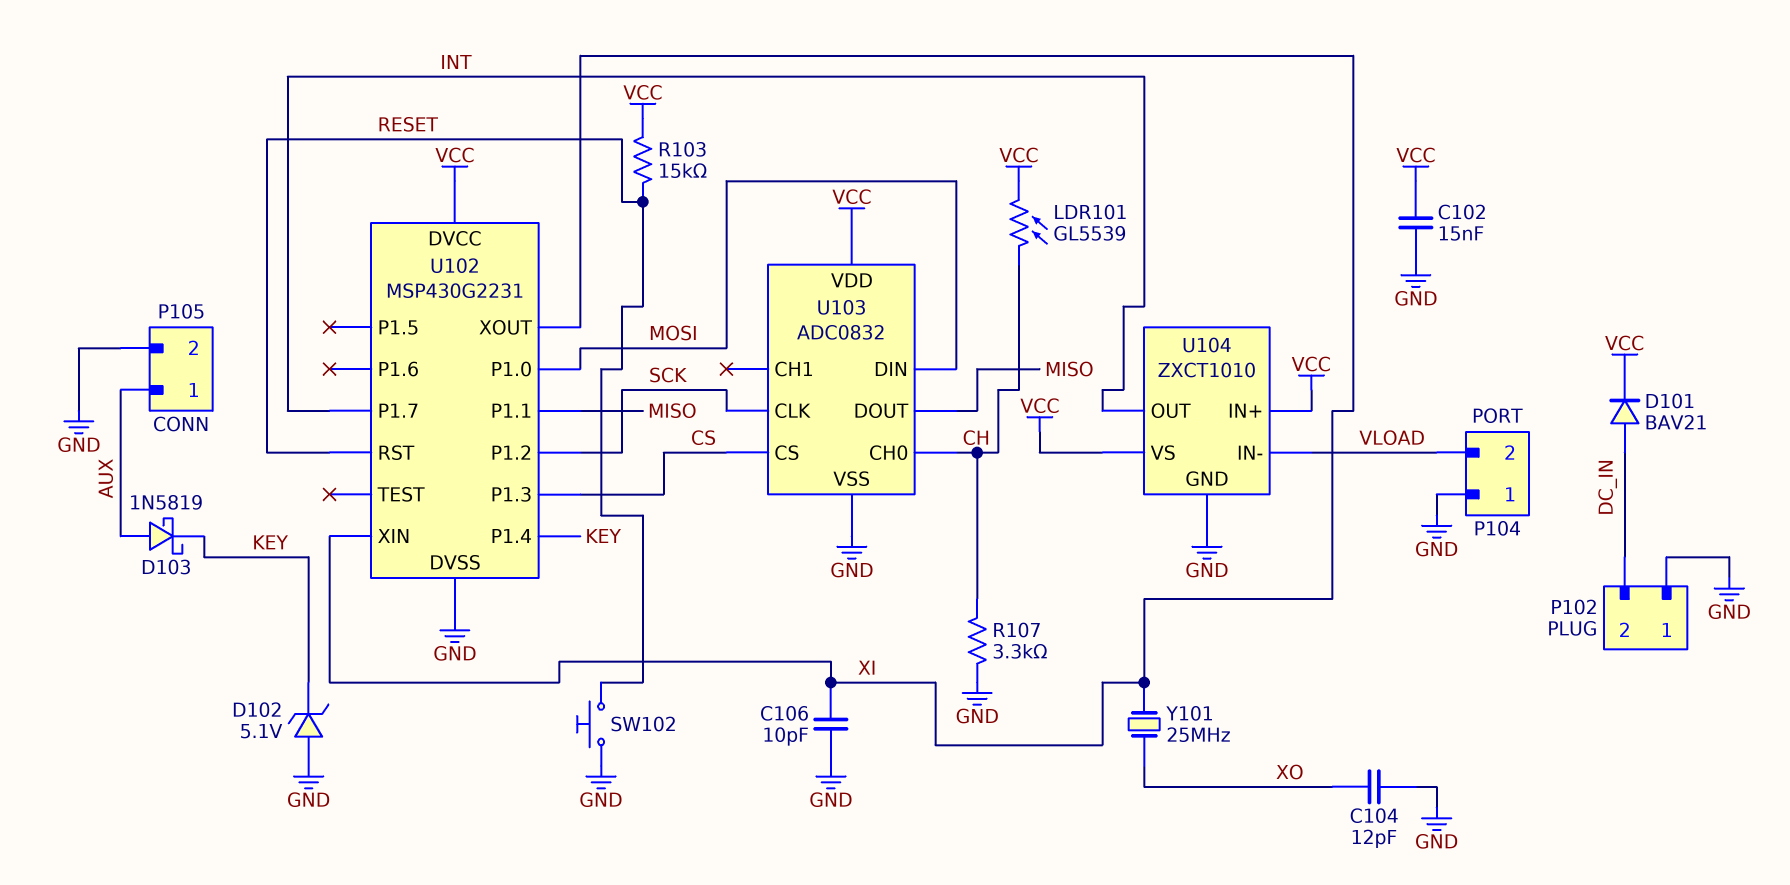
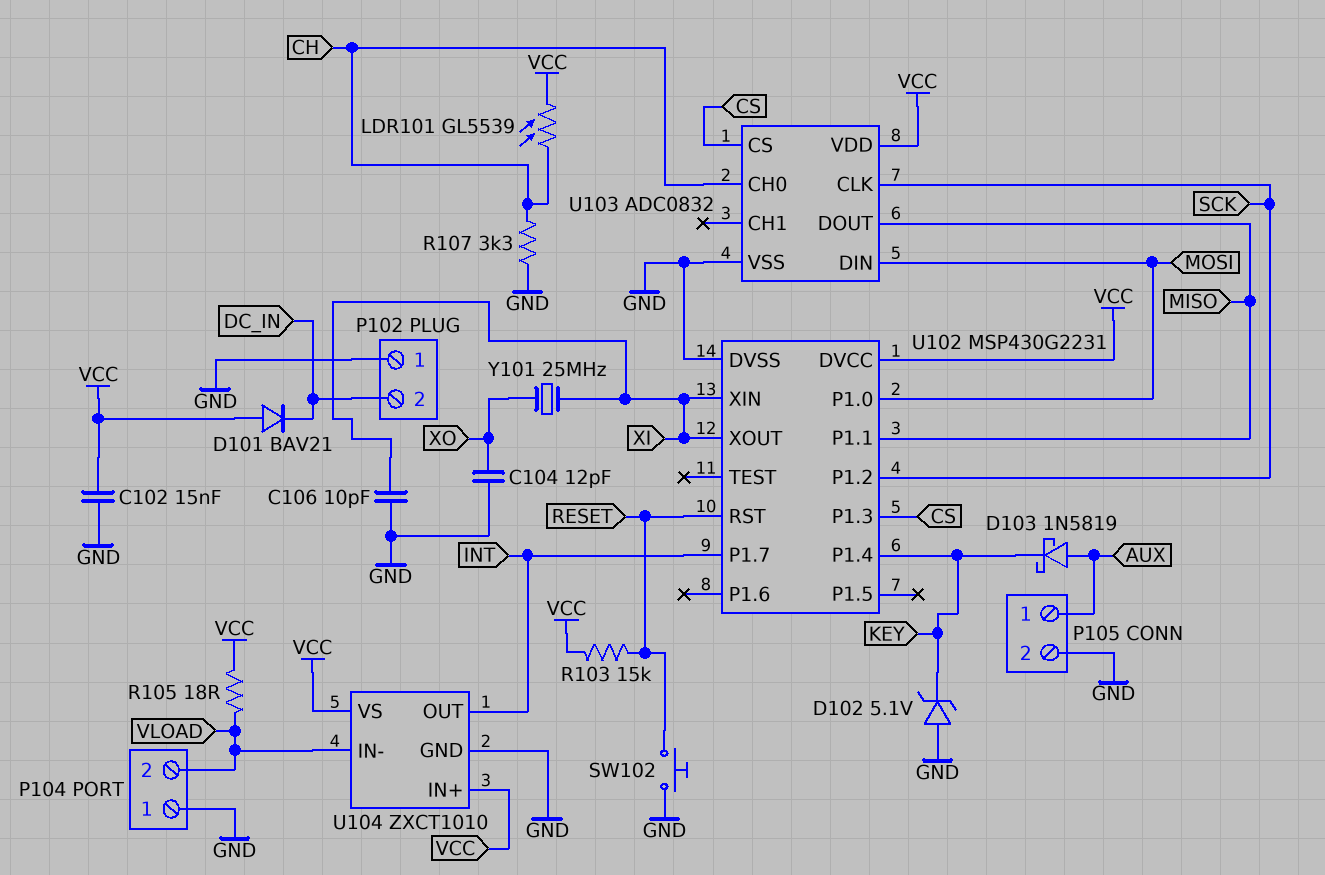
D101: diode BAV21 (A DC_IN, K VCC) -> diode BAV21 (A VCC, K DC_IN)
R105: none -> 18 (VCC, VLOAD)

